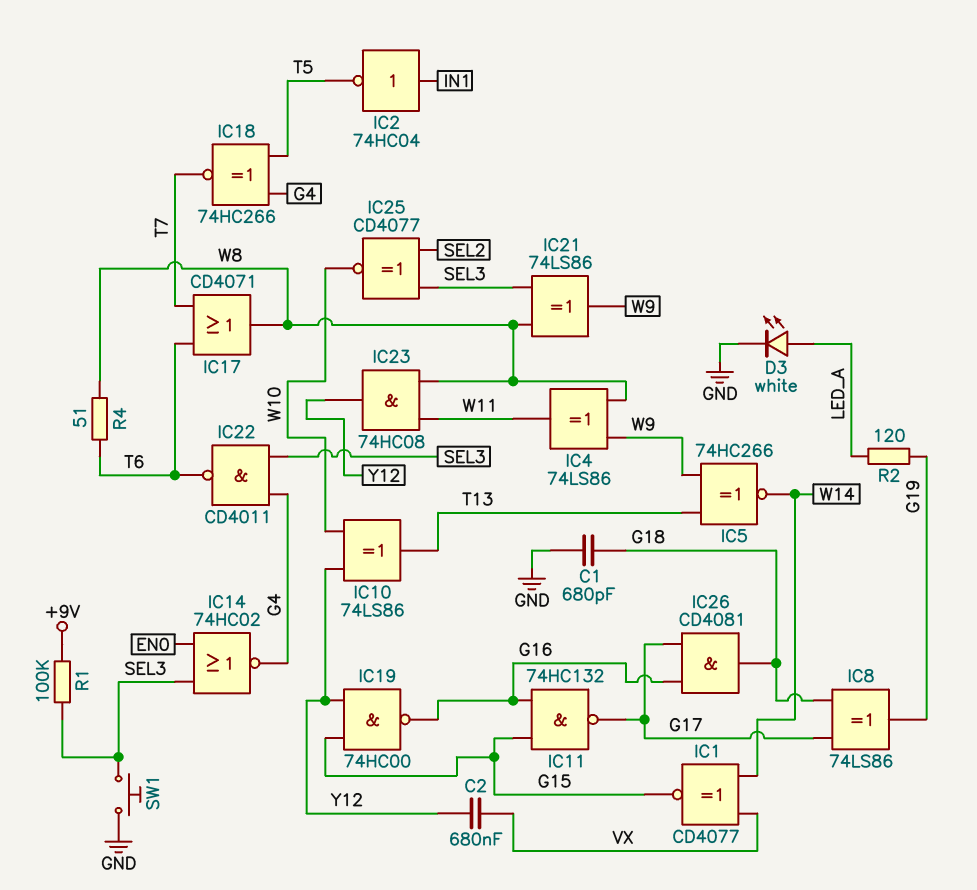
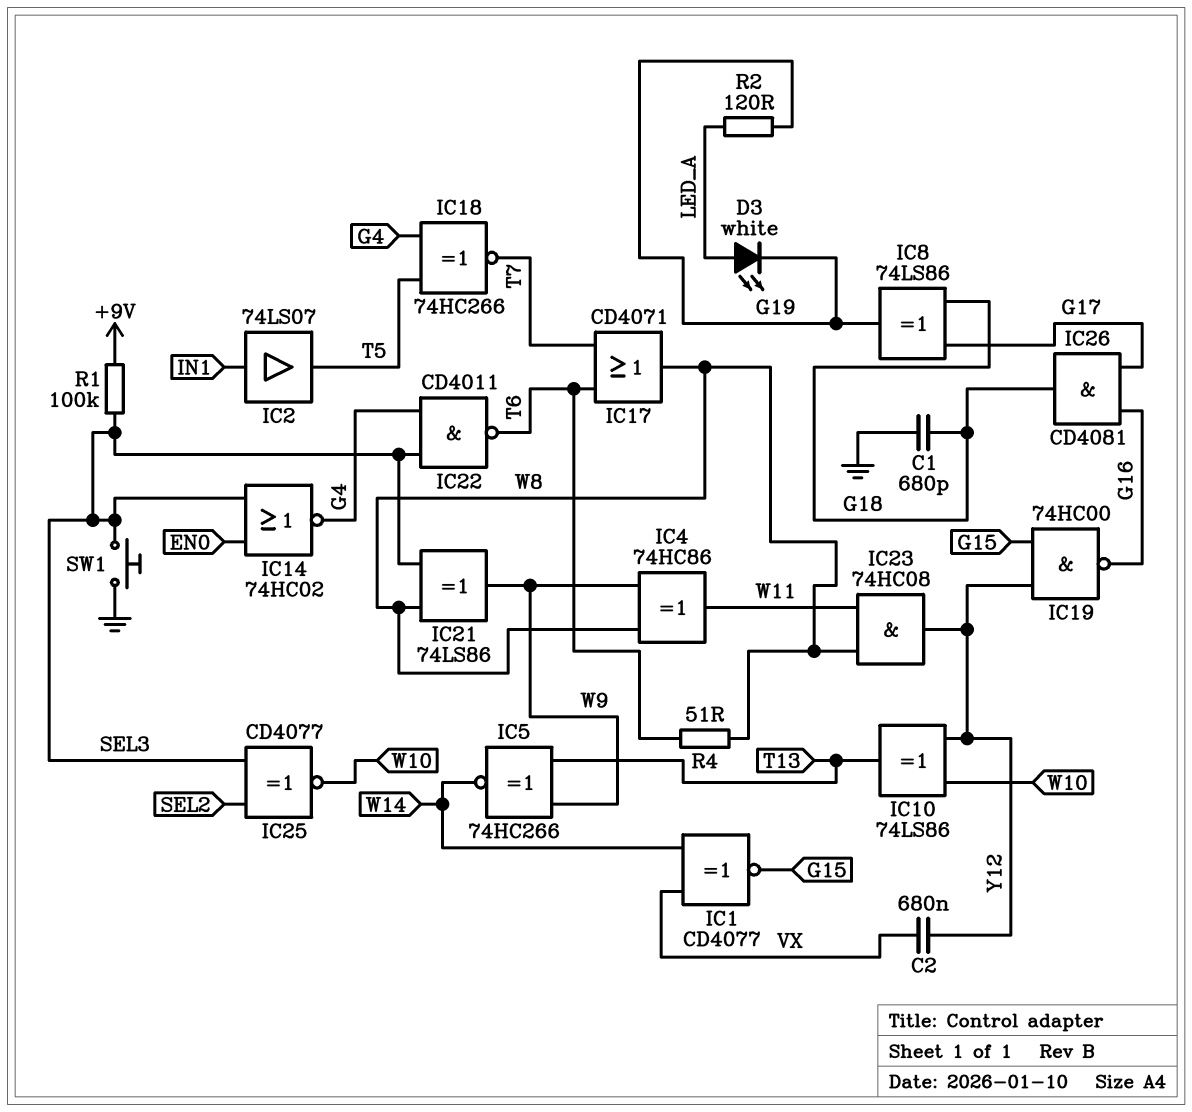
D3: LED white (A LED_A, K GND) -> LED white (A LED_A, K G19)
IC2: NOT 74HC04 (in IN1, out T5) -> buffer 74LS07 (in IN1, out T5)
IC4: XOR 74LS86 (in W8, in W9, out W11) -> XOR 74HC86 (in W8, in W9, out W11)
IC11: NAND 74HC132 (in G15, in G16, out G17) -> none

